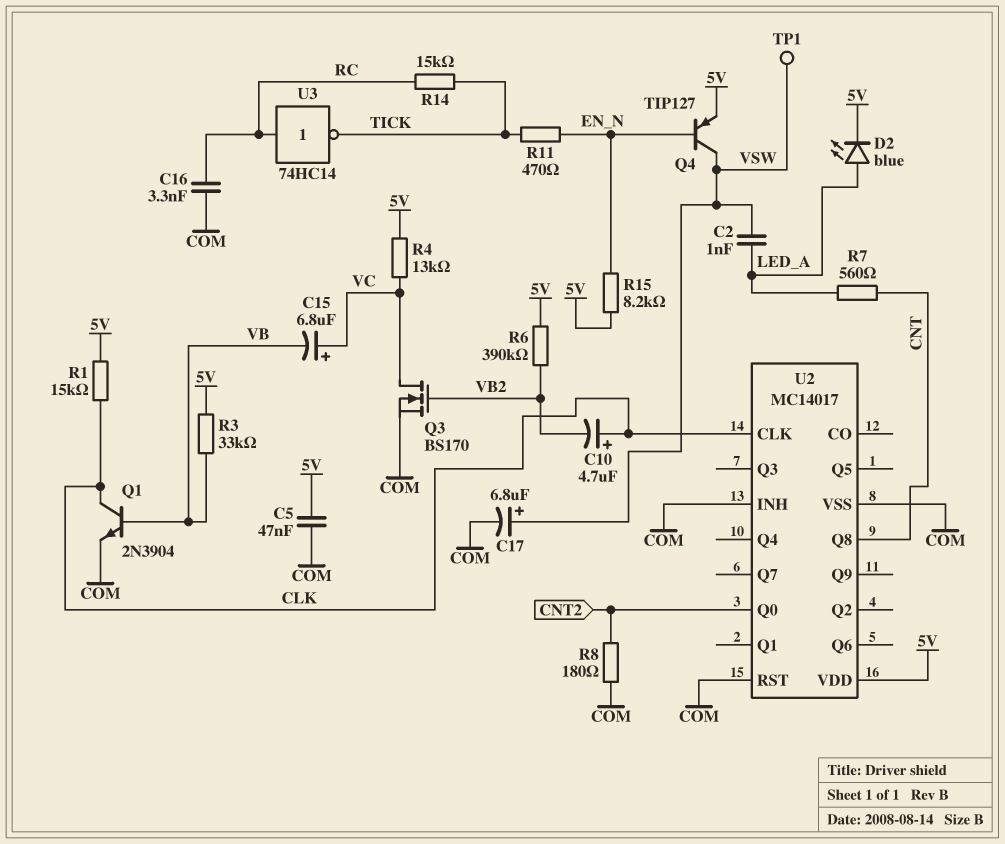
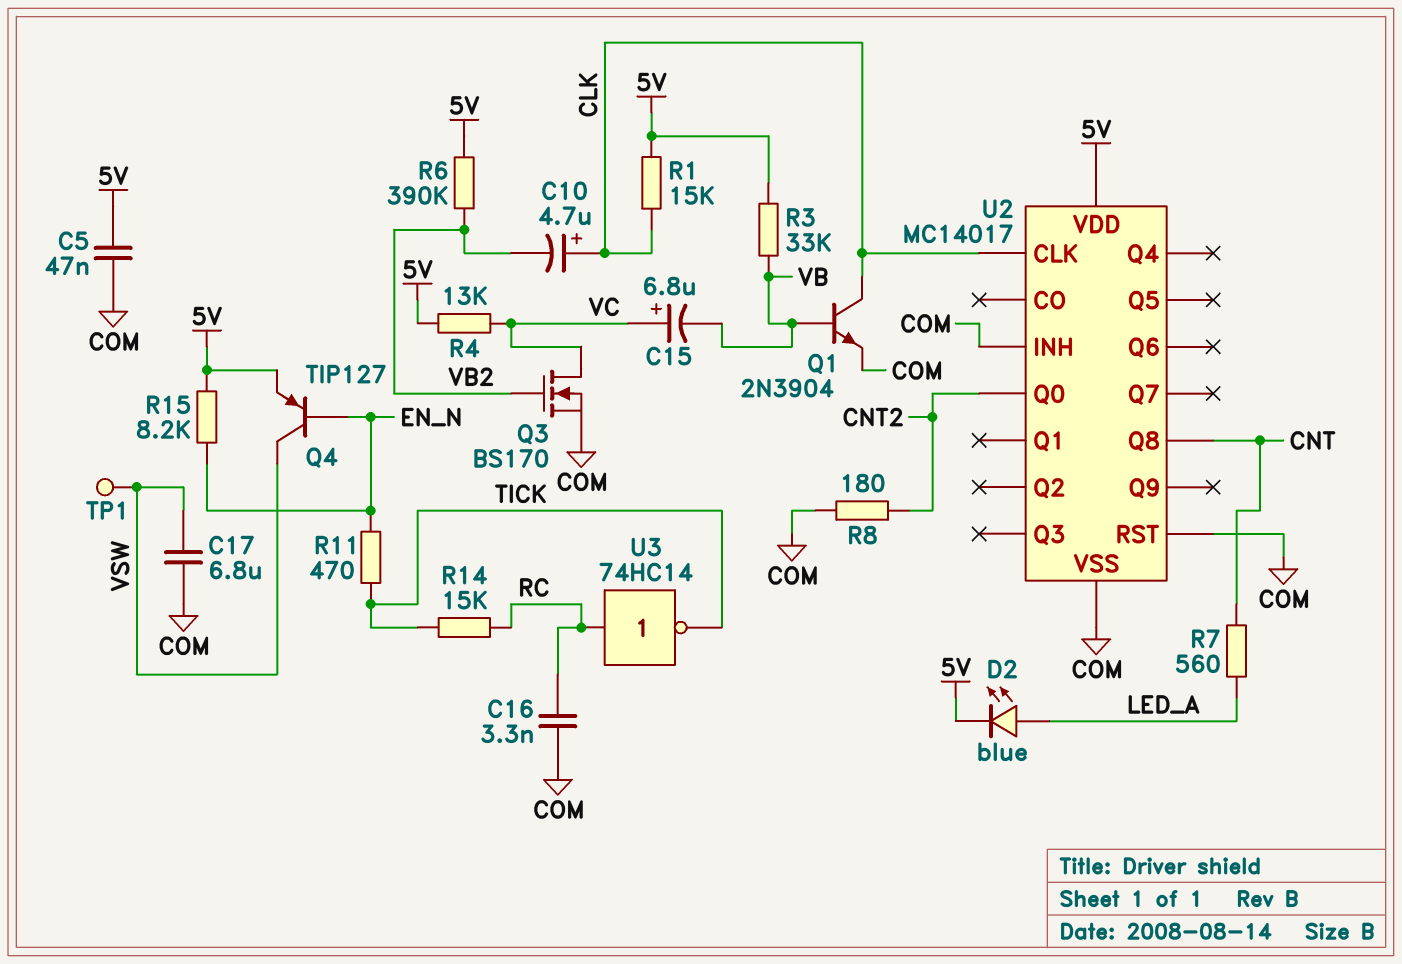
C2: 1nF (LED_A, VSW) -> none
C17: 6.8uF (plus VSW, minus COM) -> 6.8uF (COM, VSW)

